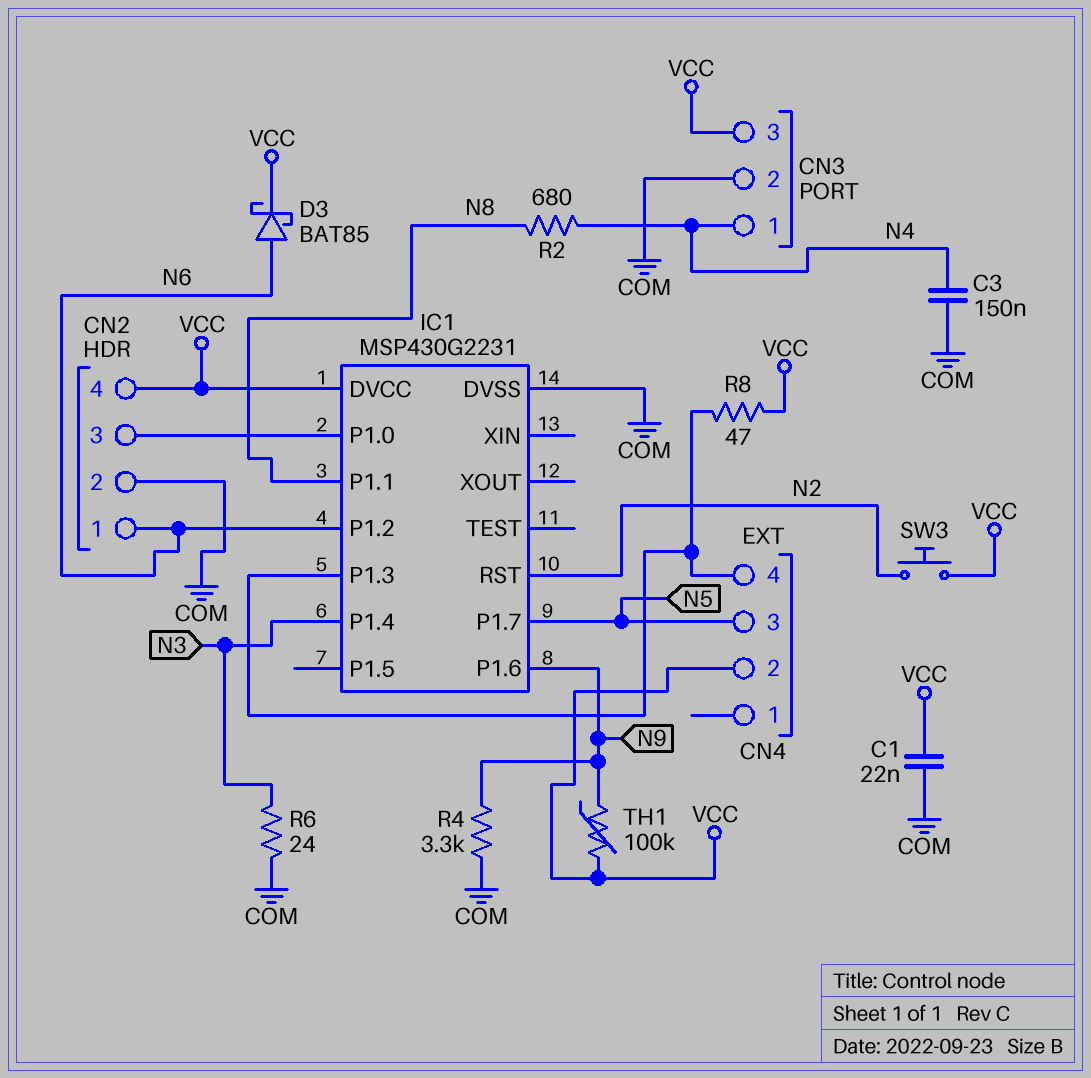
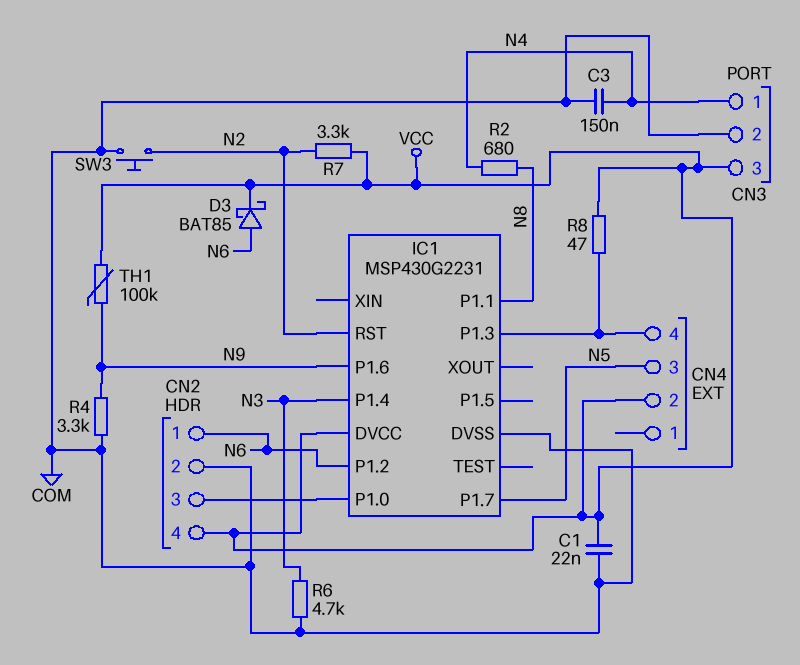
R6: 24 (COM, N3) -> 4.7k (COM, N3)
R7: none -> 3.3k (N2, VCC)
SW3: button (N2, VCC) -> button (COM, N2)

